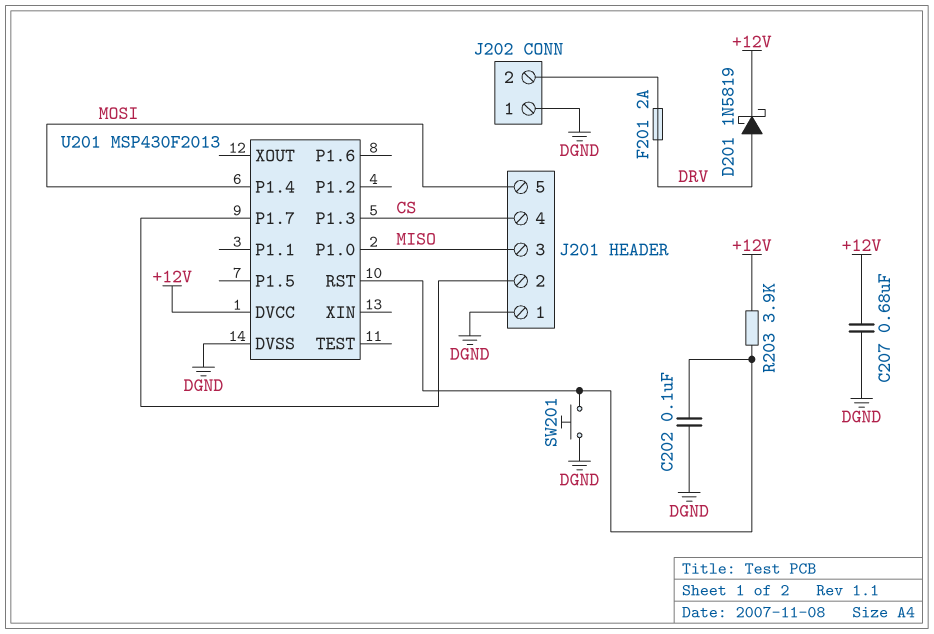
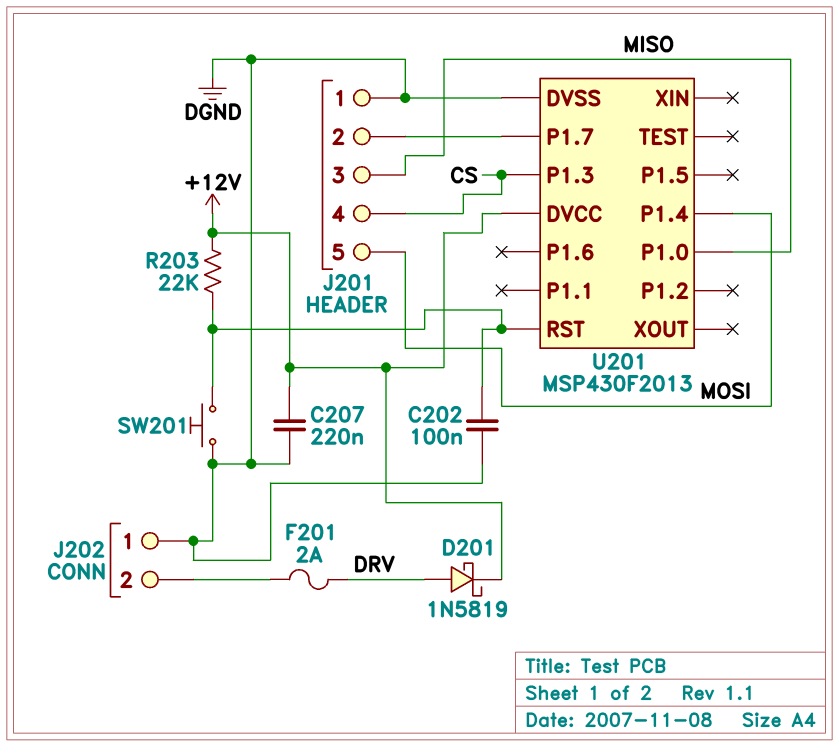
C207: 680nF (+12V, DGND) -> 220nF (+12V, DGND)
R203: 3.9k (+12V, U201/RST) -> 22k (+12V, U201/RST)

